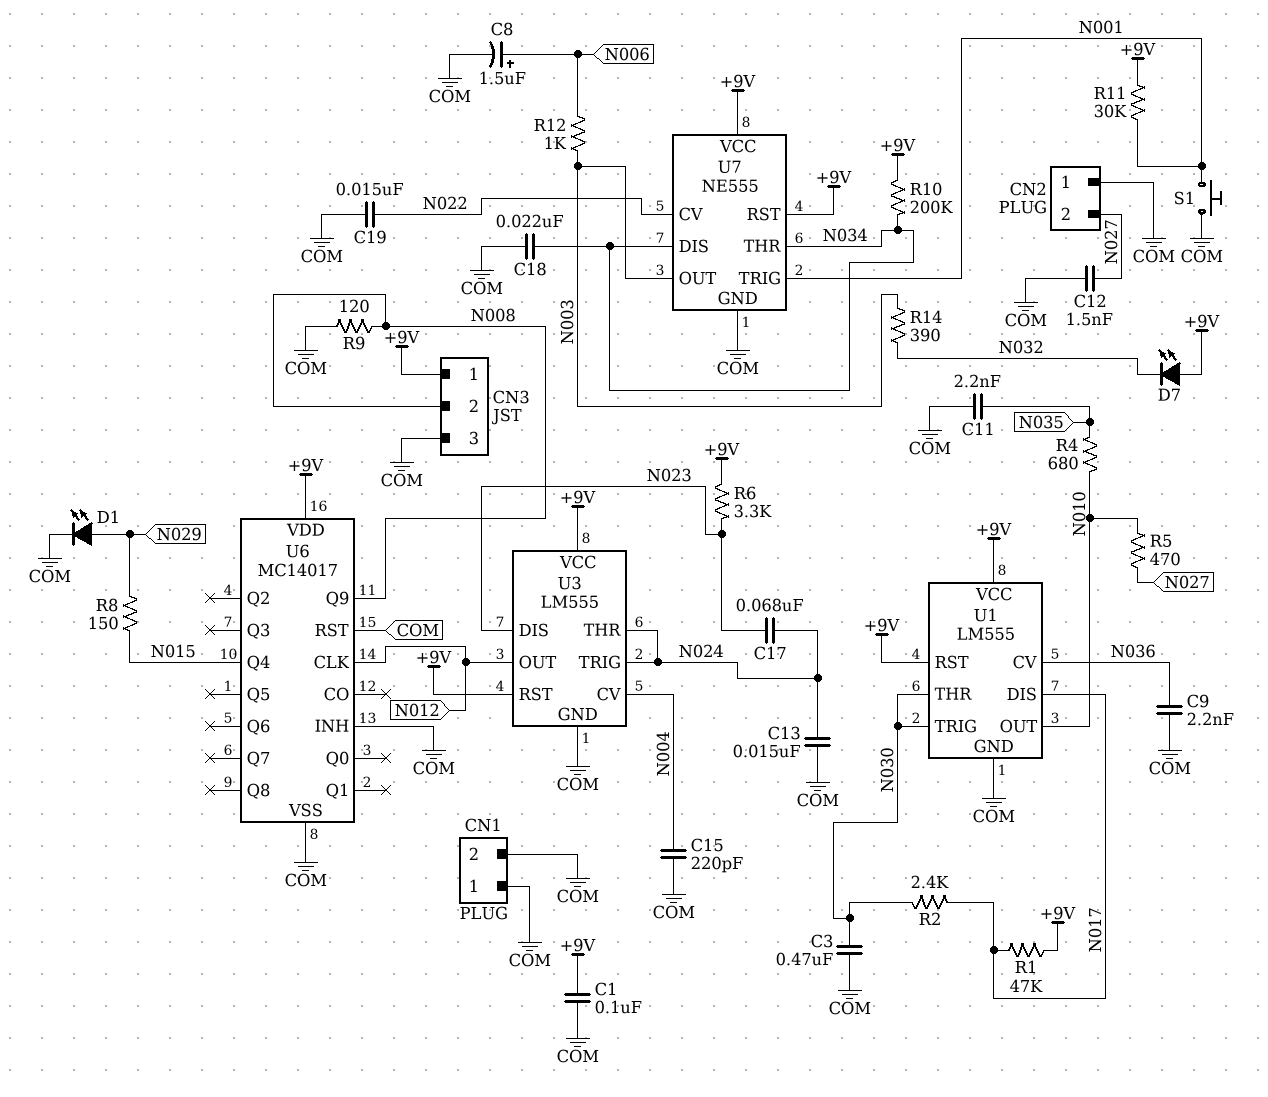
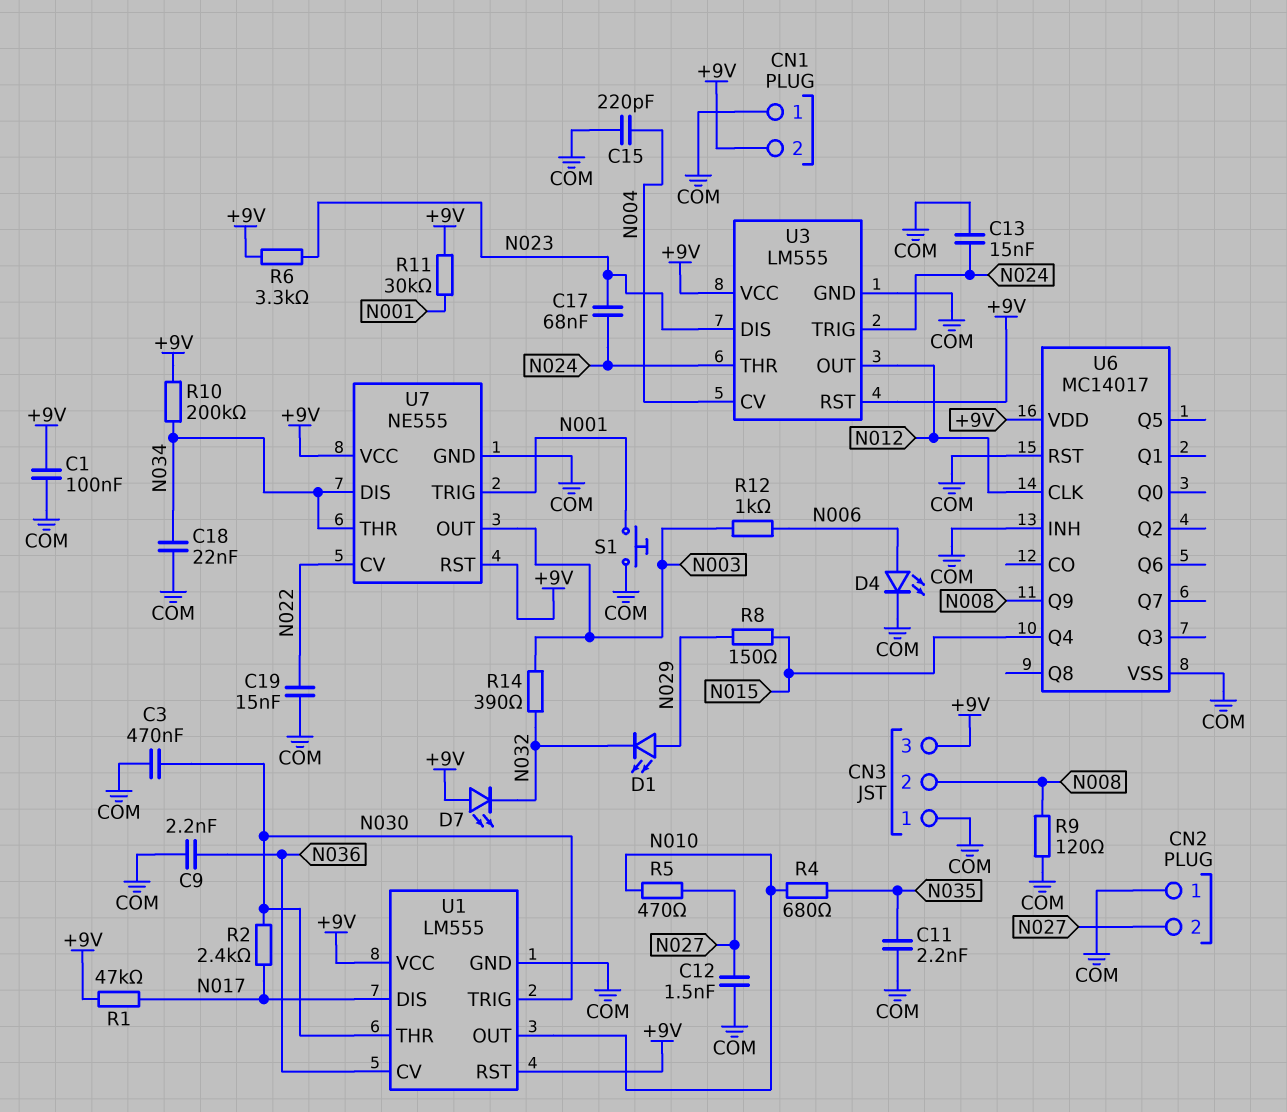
C8: 1.5uF (plus N006, minus COM) -> none
CN1 pin 2: COM -> +9V
CN3 pin 1: +9V -> COM
CN3 pin 3: COM -> +9V
D1: LED (A N029, K COM) -> LED (A N029, K N032)
D4: none -> LED (A N006, K COM)

